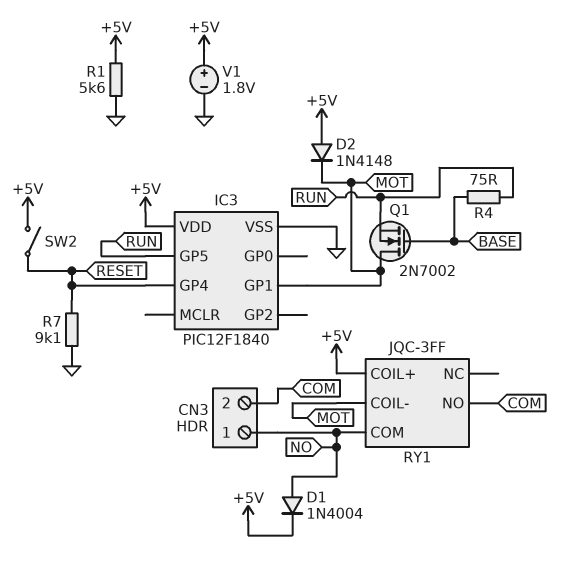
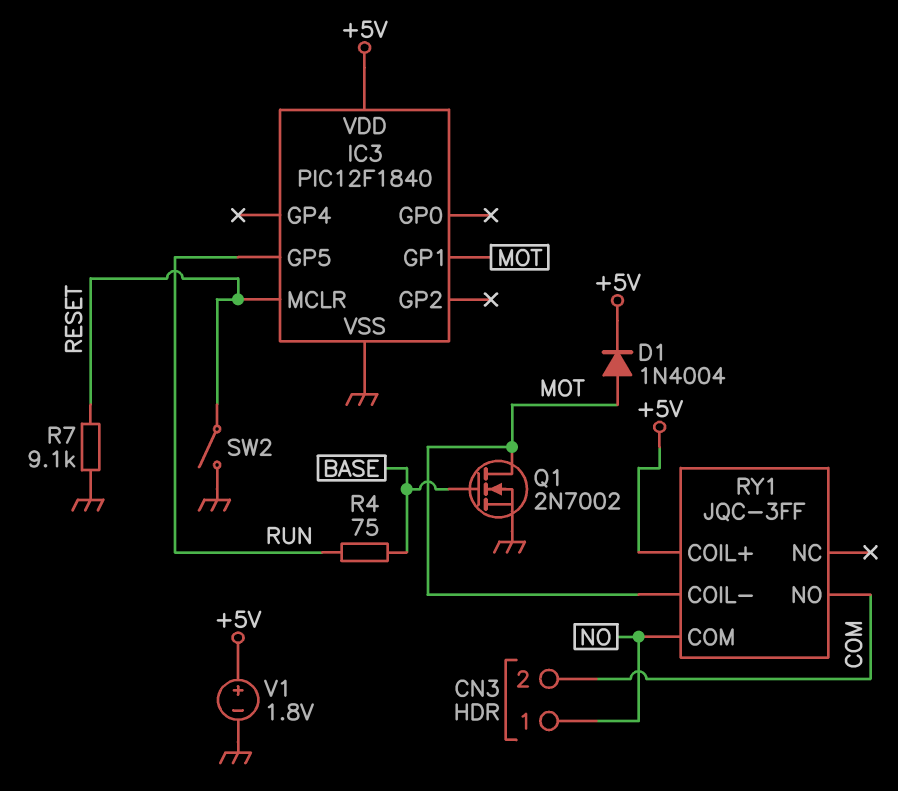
D1: diode 1N4004 (A NO, K +5V) -> diode 1N4004 (A MOT, K +5V)
D2: diode 1N4148 (A +5V, K MOT) -> none
IC3 pin GP4: RESET -> none
IC3 pin MCLR: none -> RESET
Q1: NMOS 2N7002 (G BASE, D MOT, S RUN) -> NMOS 2N7002 (G BASE, D MOT, S GND)
R1: 5.6k (+5V, GND) -> none
SW2: switch (+5V, RESET) -> switch (GND, RESET)

